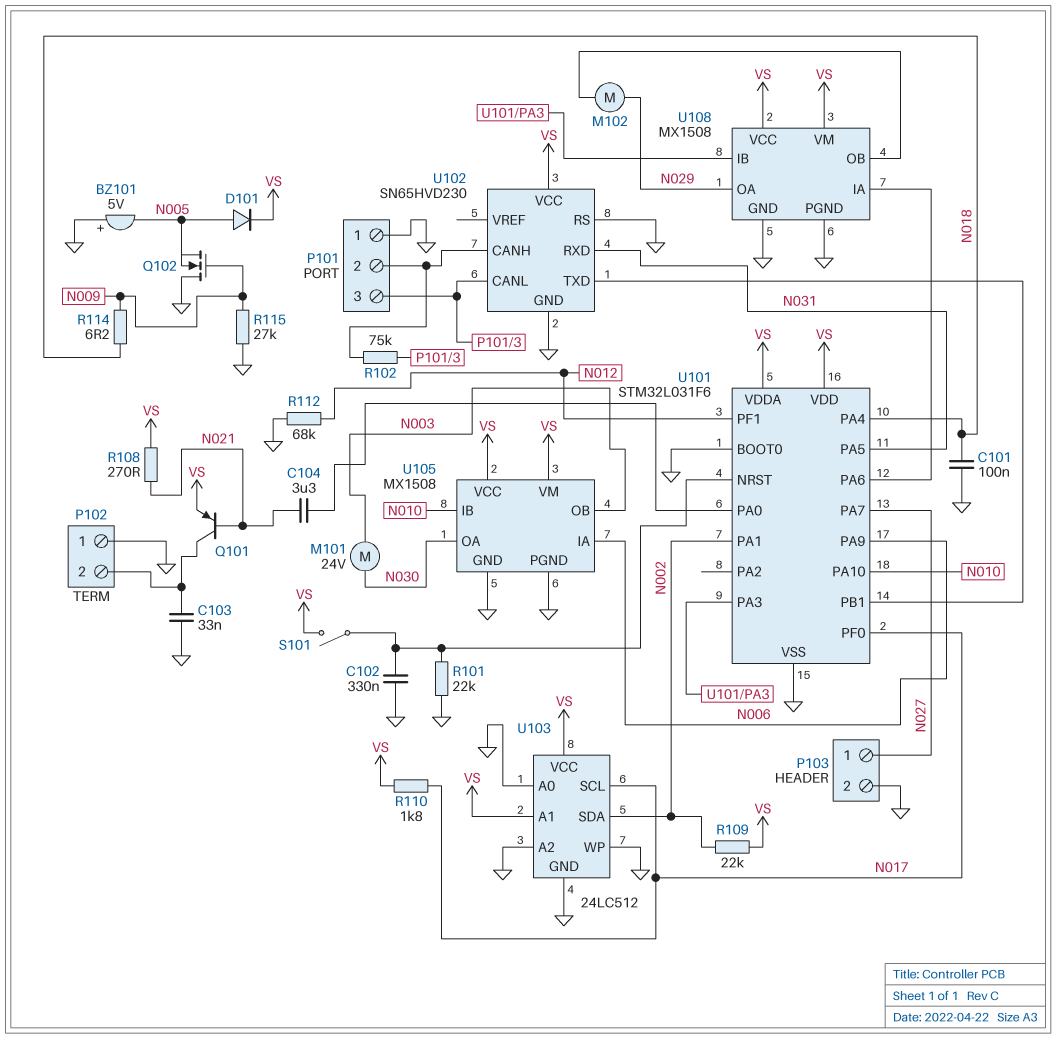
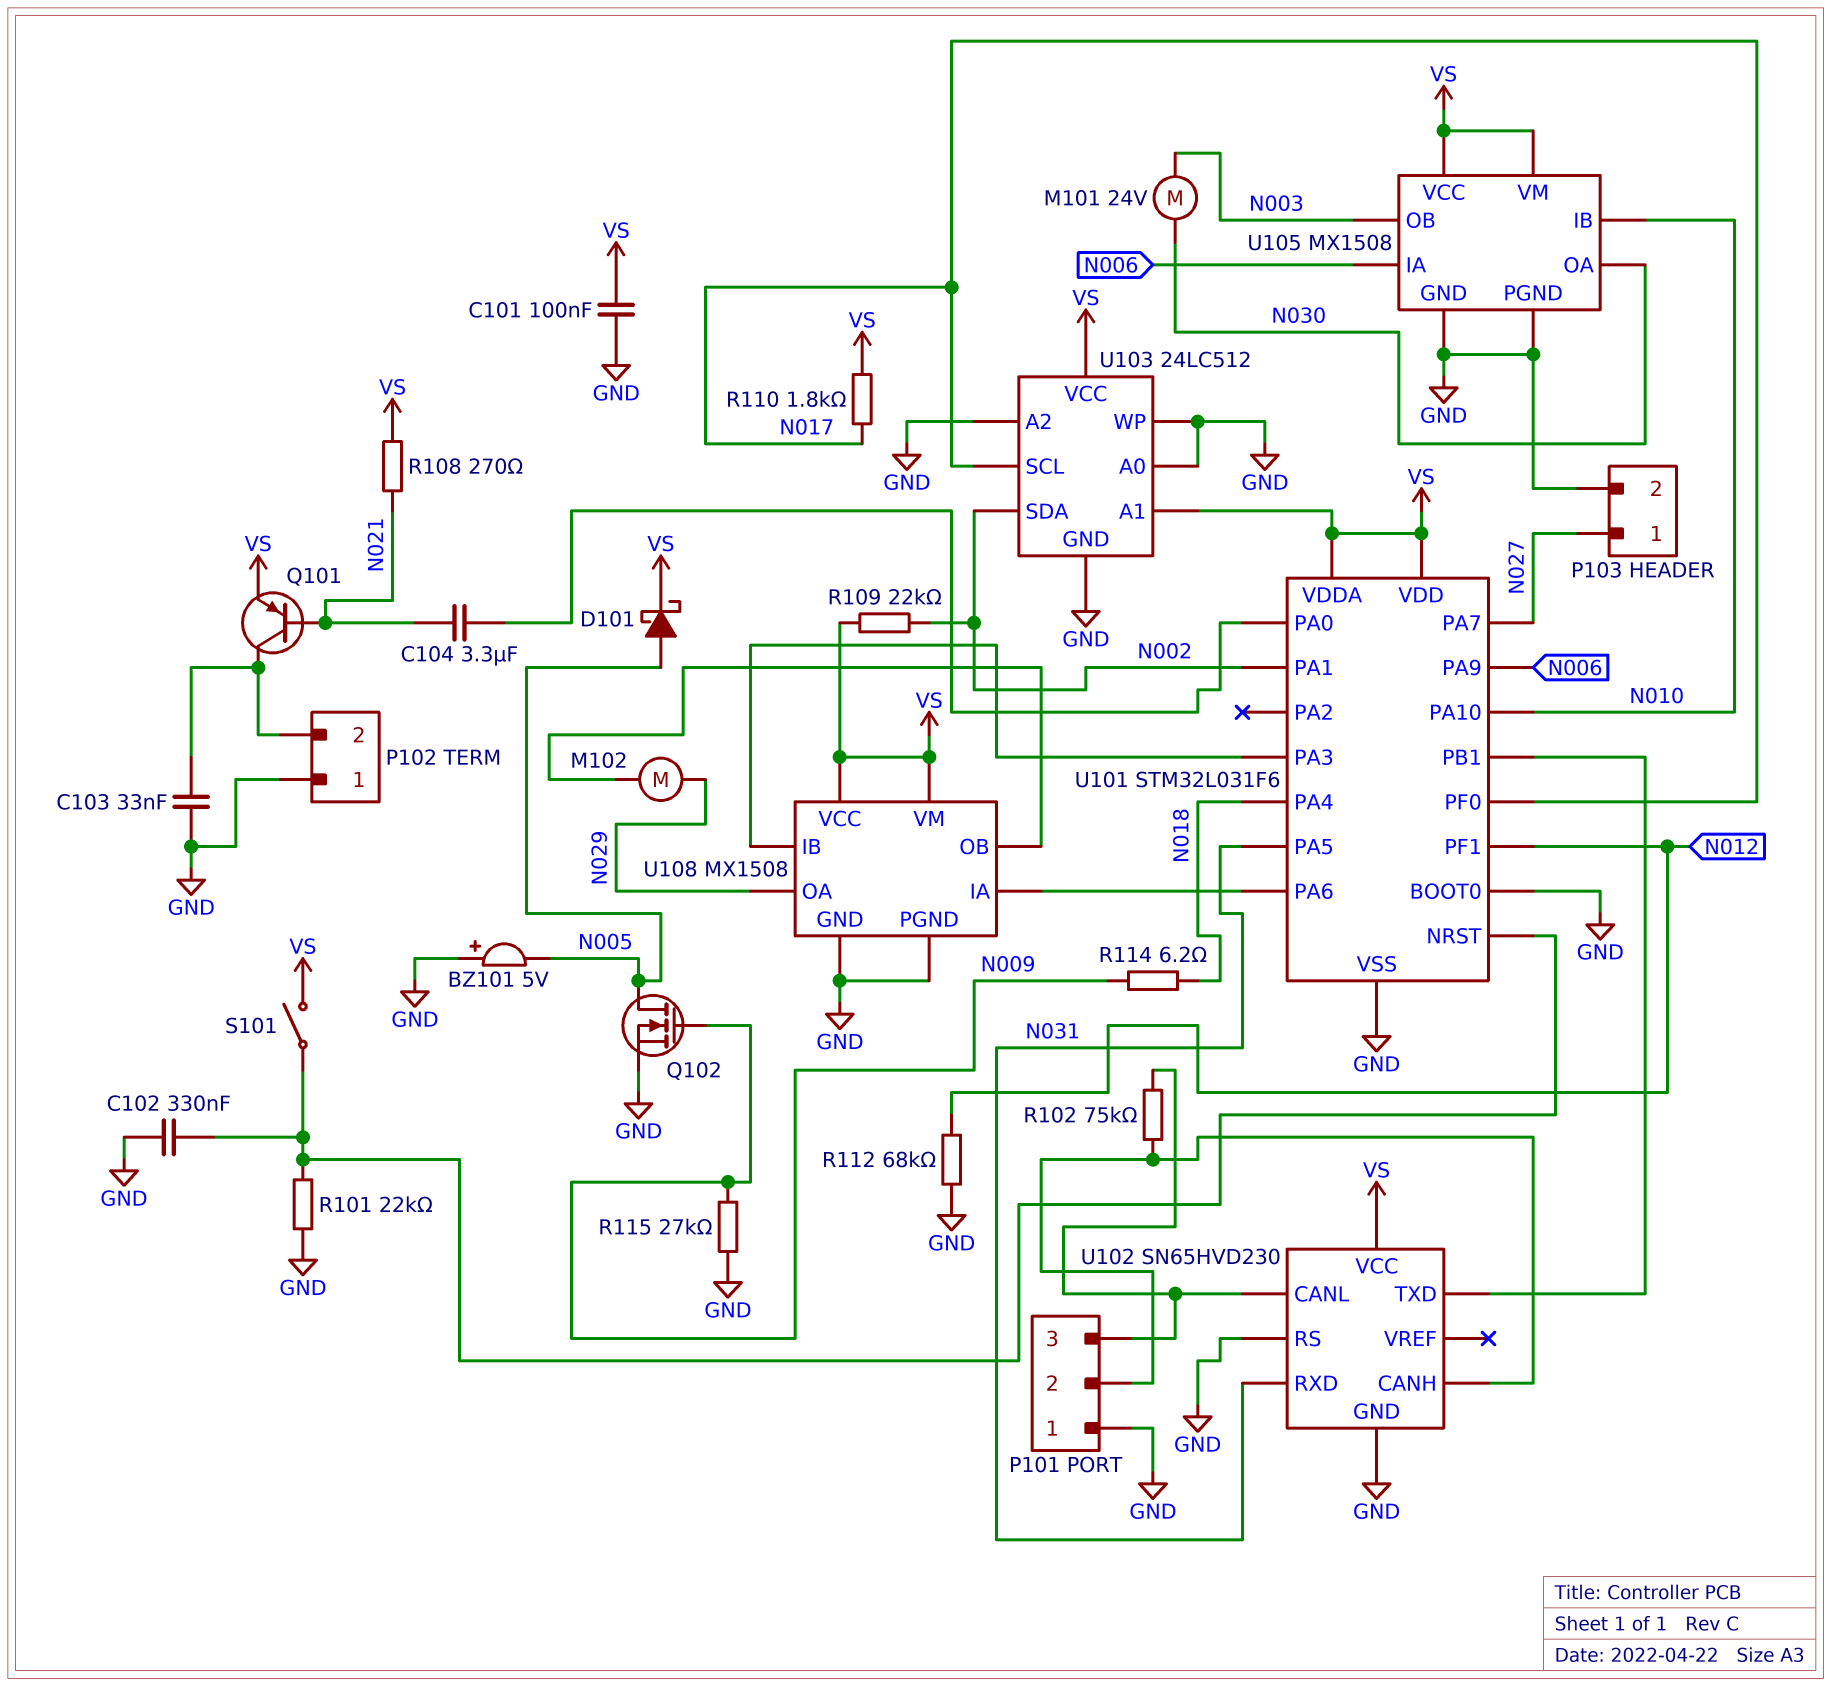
C101: 100nF (GND, N018) -> 100nF (GND, VS)
D101: diode (A N005, K VS) -> schottky (A N005, K VS)
Q102: NMOS (G N009, D GND, S N005) -> NMOS (G N009, D N005, S GND)

